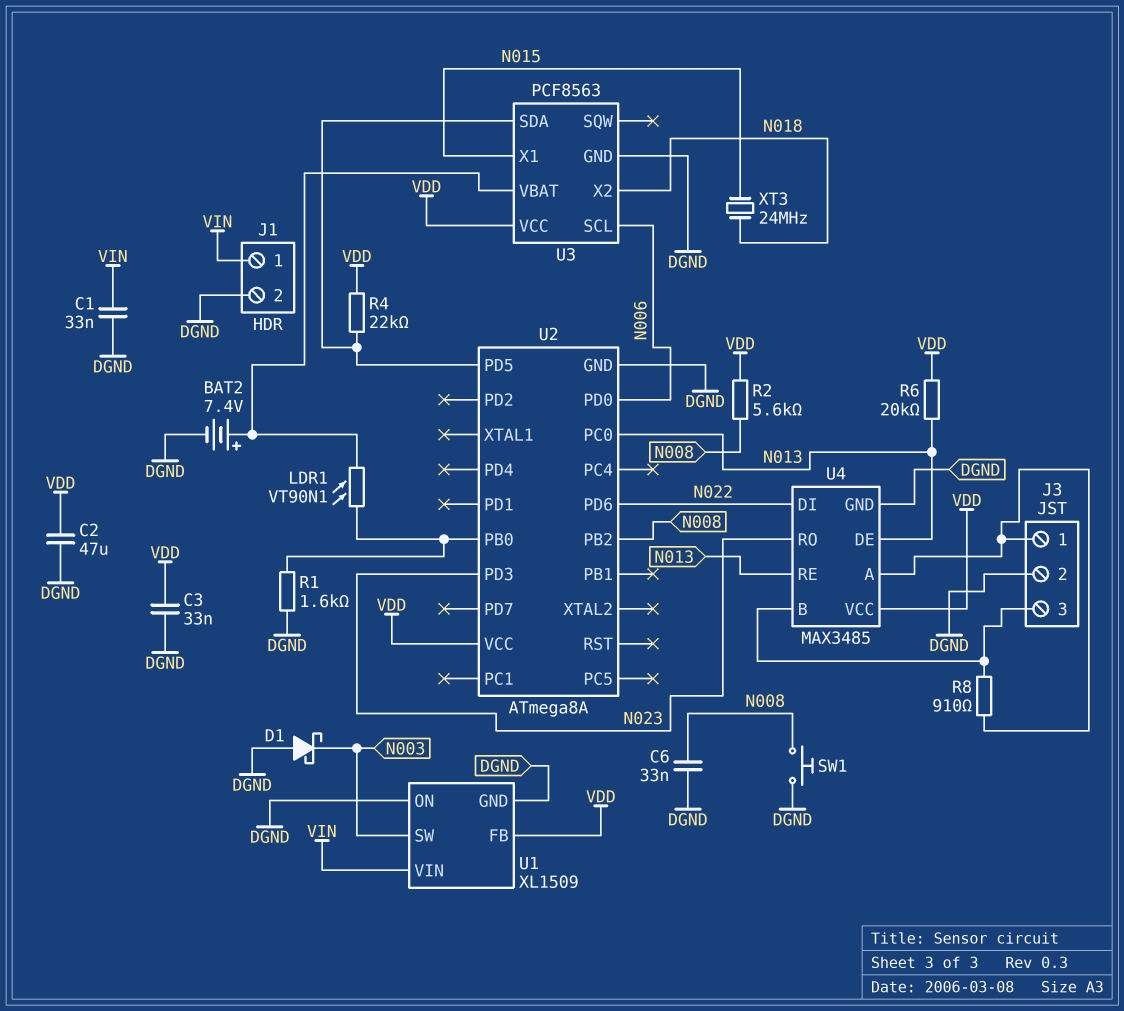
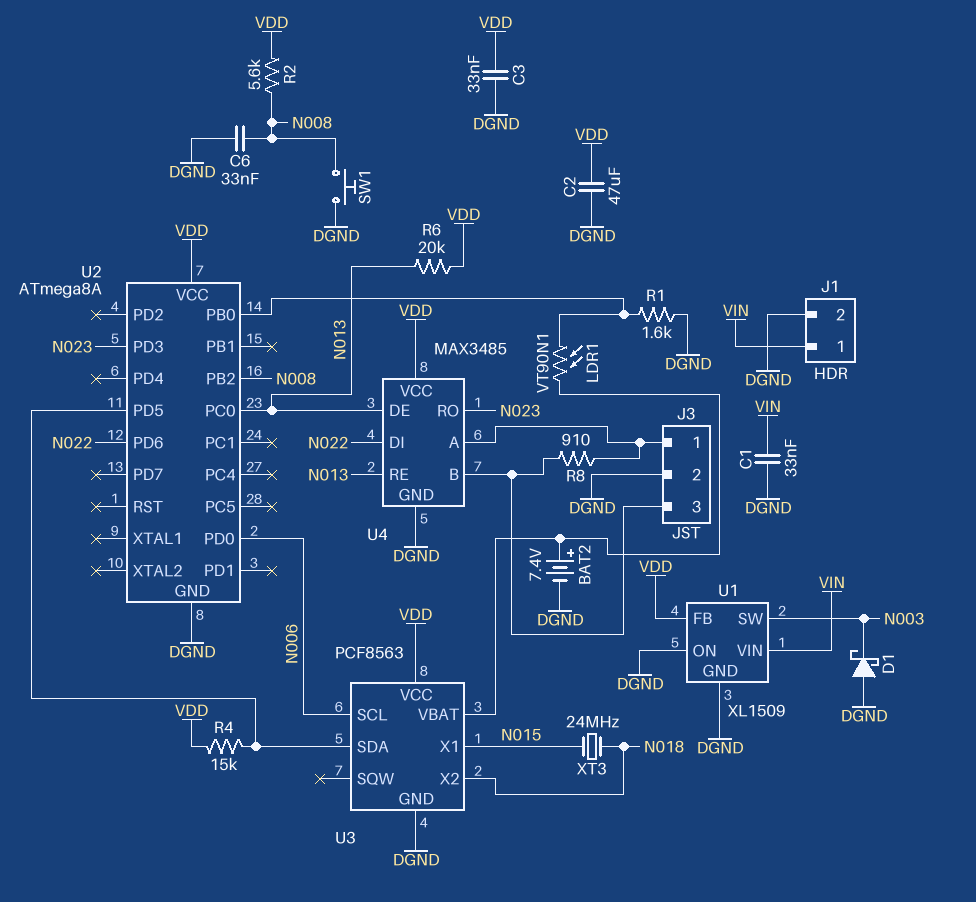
R4: 22k (U2/PD5, VDD) -> 15k (U2/PD5, VDD)

